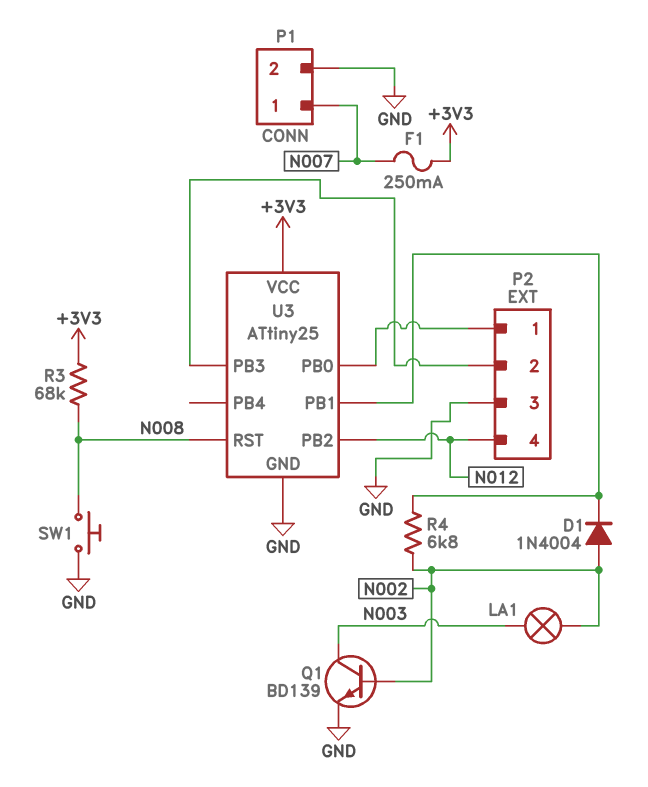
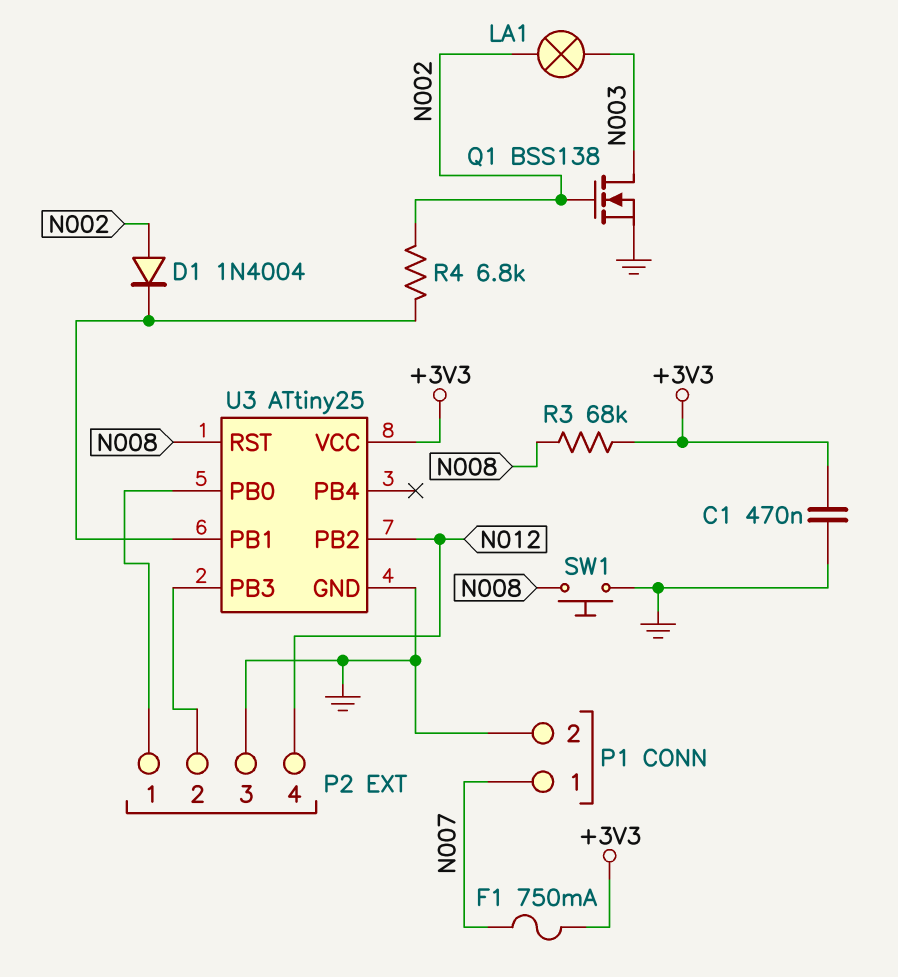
C1: none -> 470nF (+3V3, GND)
F1: 250mA (+3V3, N007) -> 750mA (+3V3, N007)
Q1: NPN BD139 (B N002, C N003, E GND) -> NMOS BSS138 (G N002, D N003, S GND)

